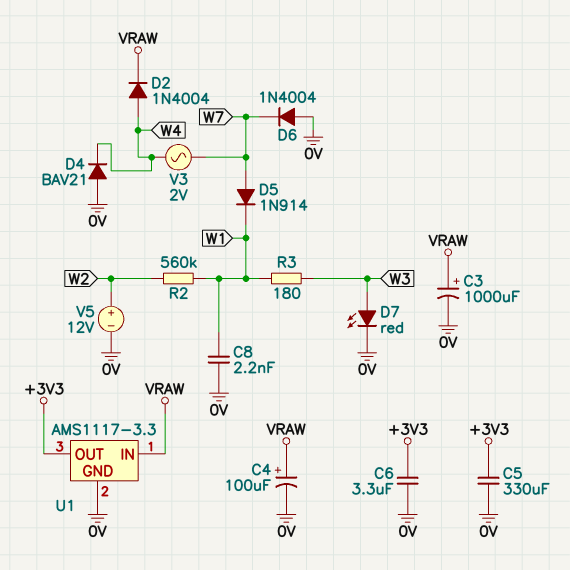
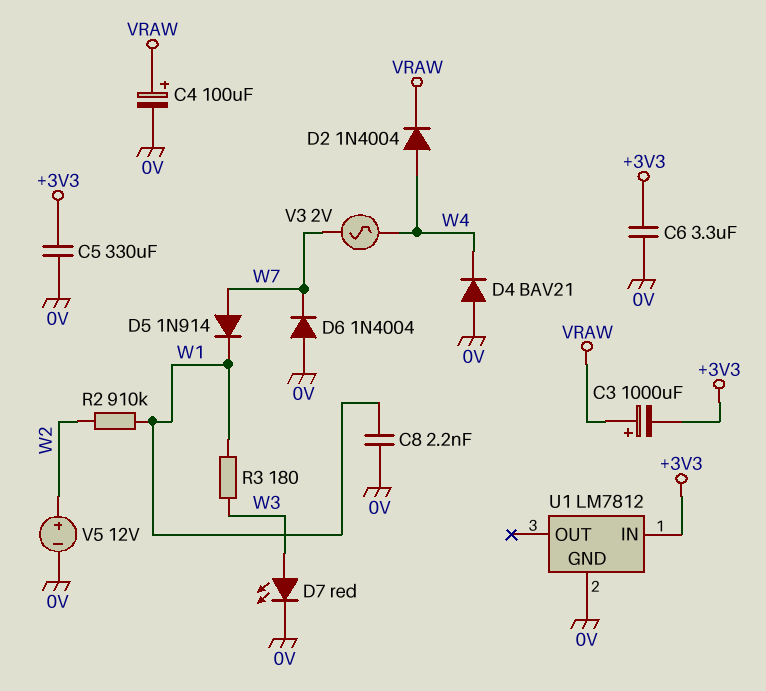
C3: 1000uF (plus VRAW, minus 0V) -> 1000uF (plus VRAW, minus +3V3)
R2: 560k (W1, W2) -> 910k (W1, W2)
U1: AMS1117-3.3 -> LM7812
U1 pin IN: VRAW -> +3V3
U1 pin OUT: +3V3 -> none

